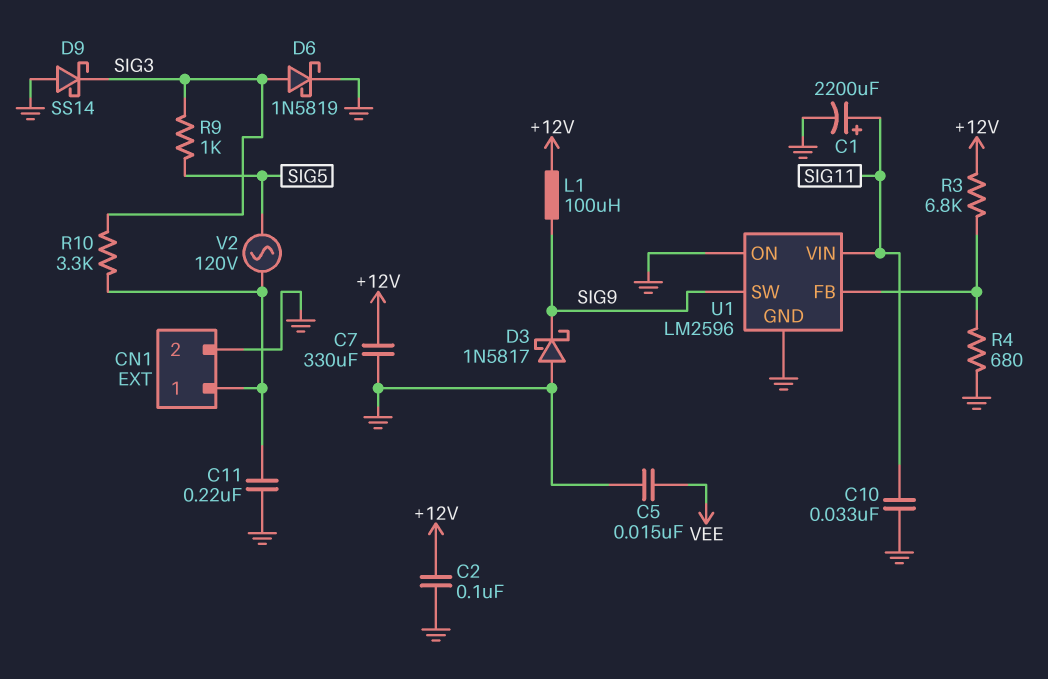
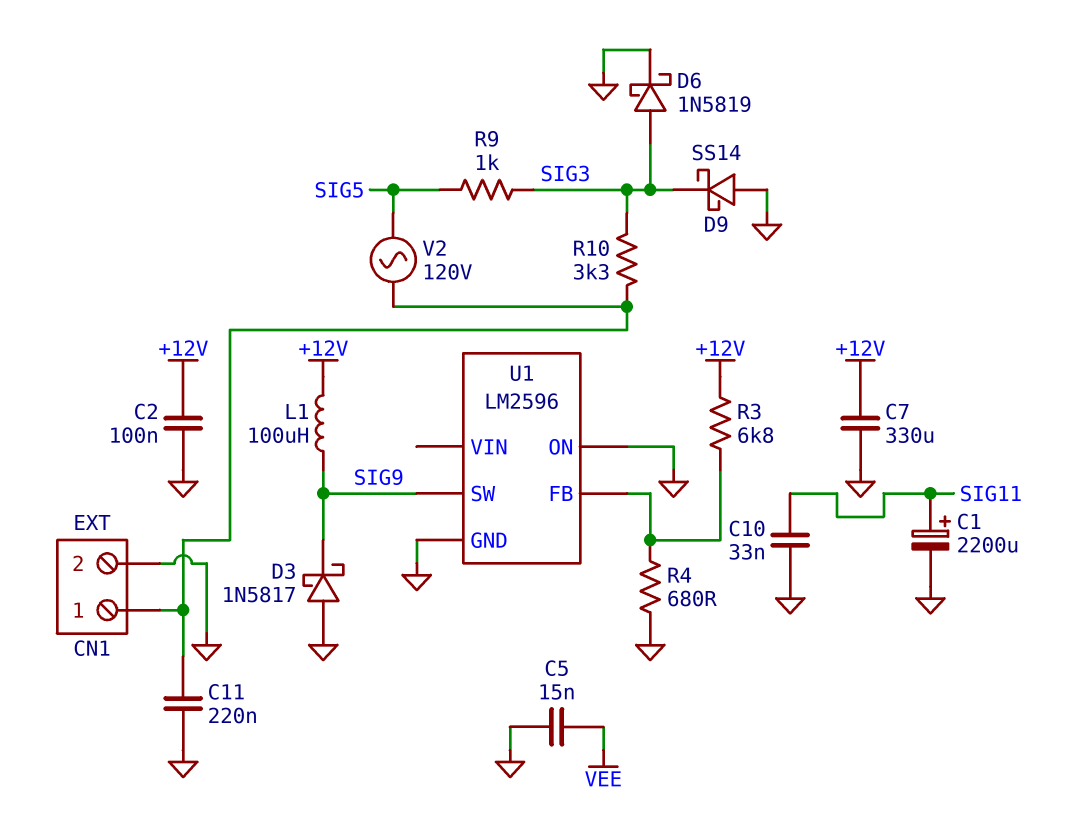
U1 pin VIN: SIG11 -> none

